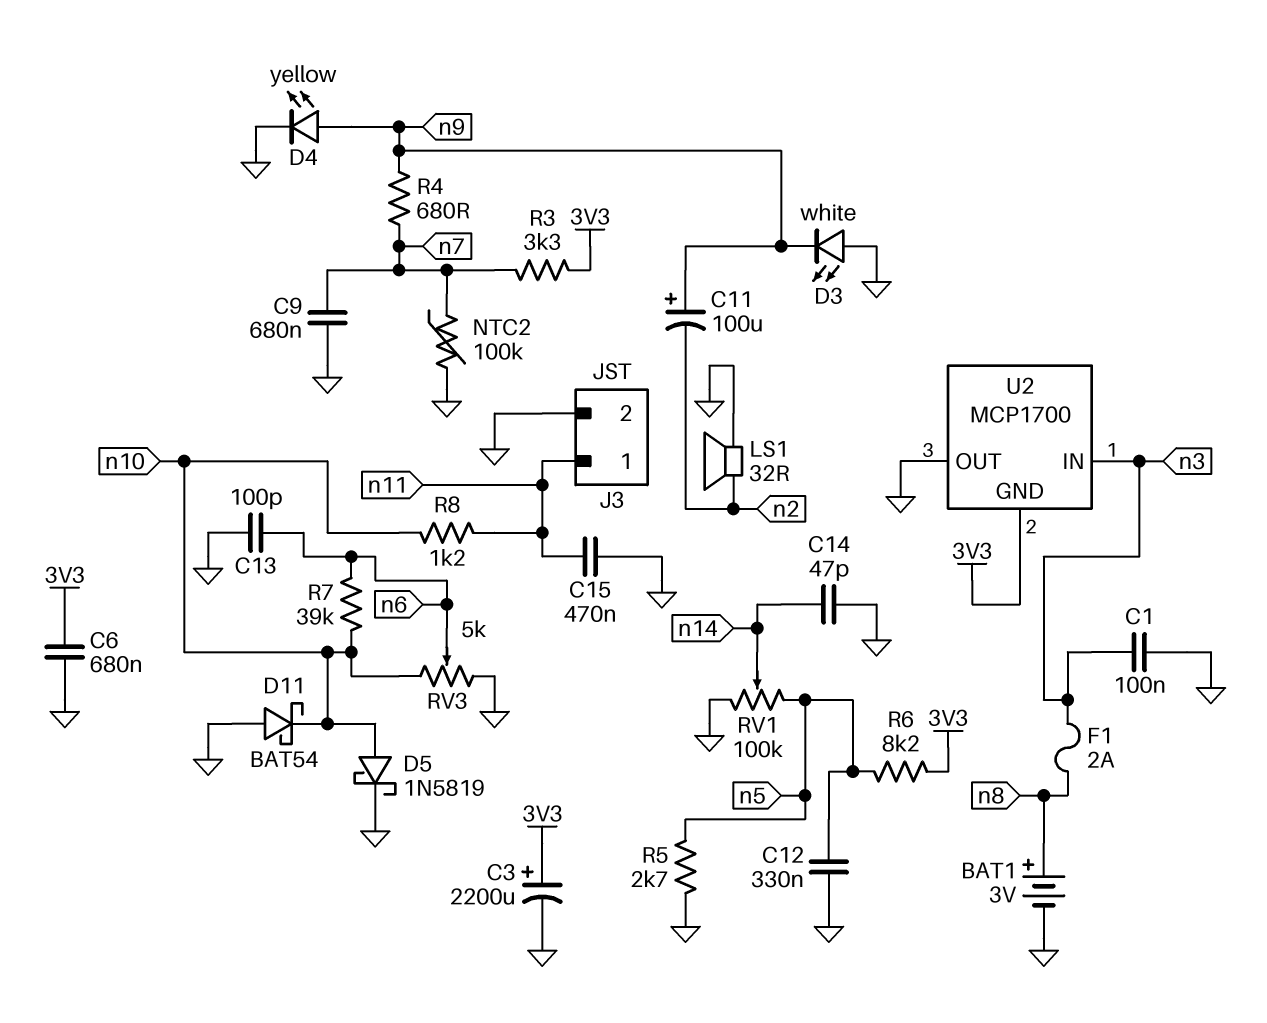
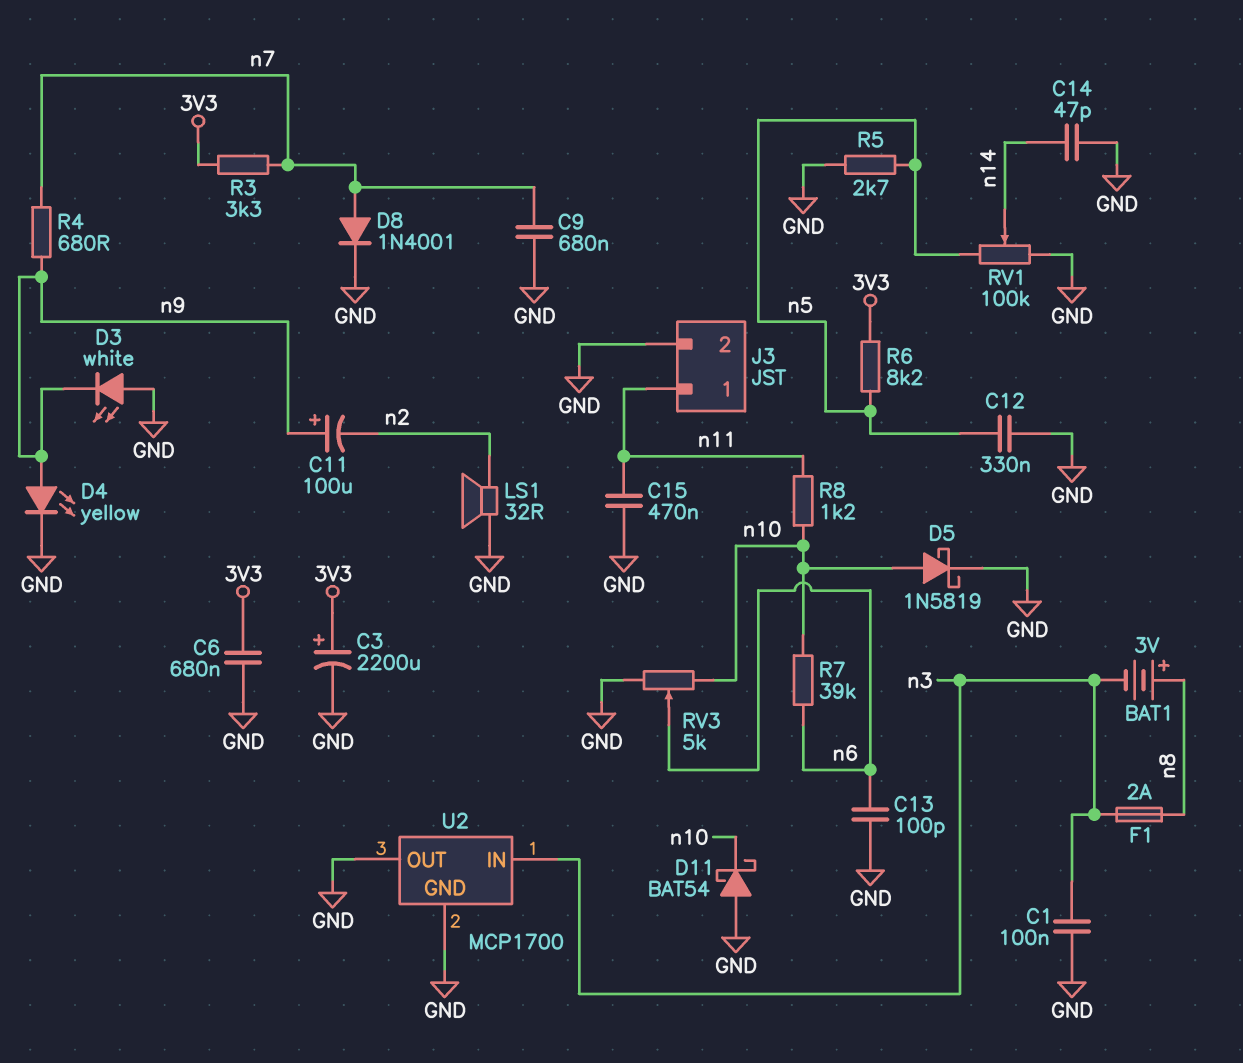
BAT1: 3V (plus n8, minus GND) -> 3V (plus n8, minus n3)
D8: none -> diode 1N4001 (A n7, K GND)
NTC2: 100k (GND, n7) -> none
U2 pin GND: 3V3 -> GND

